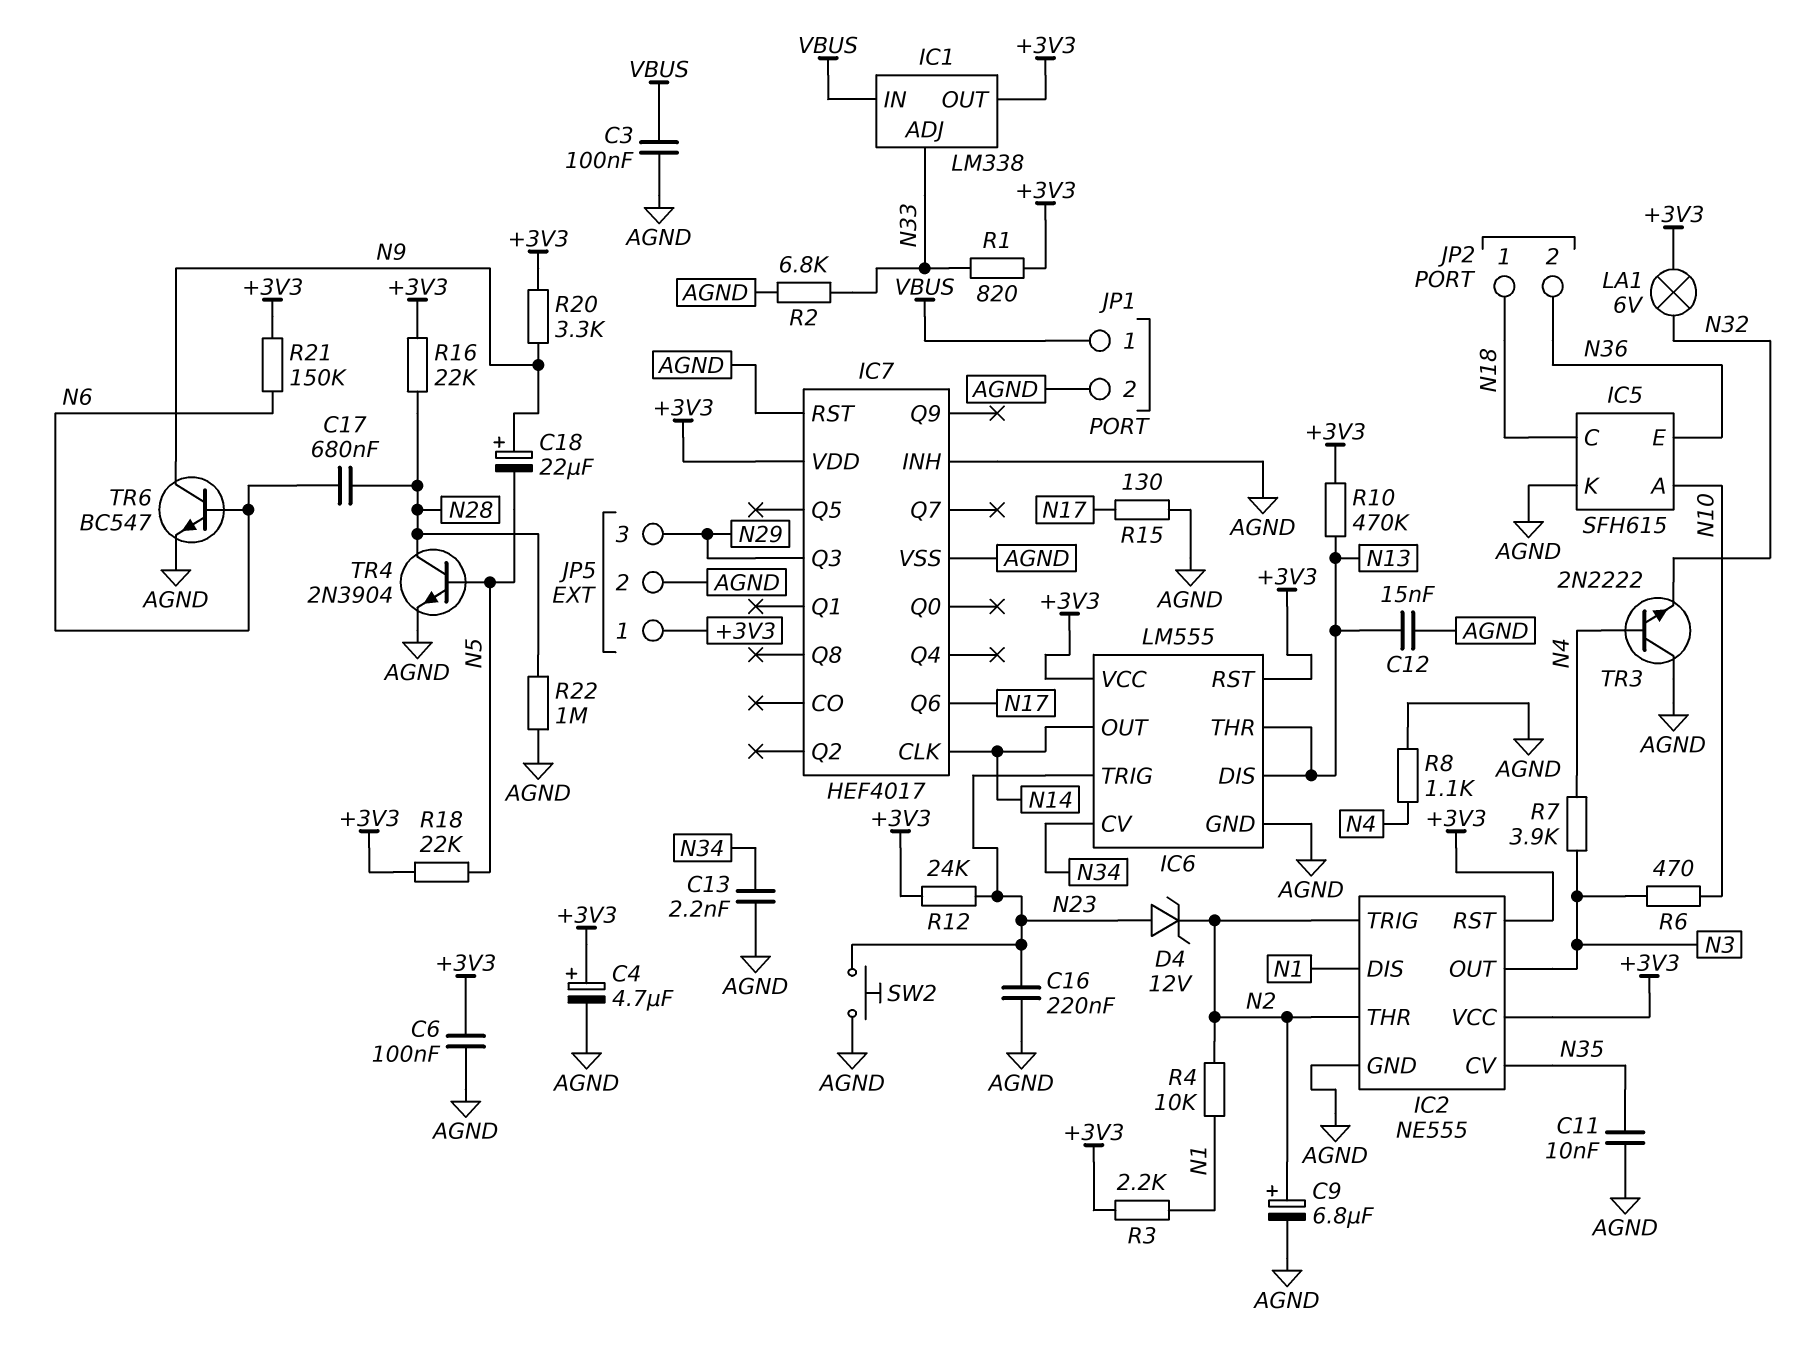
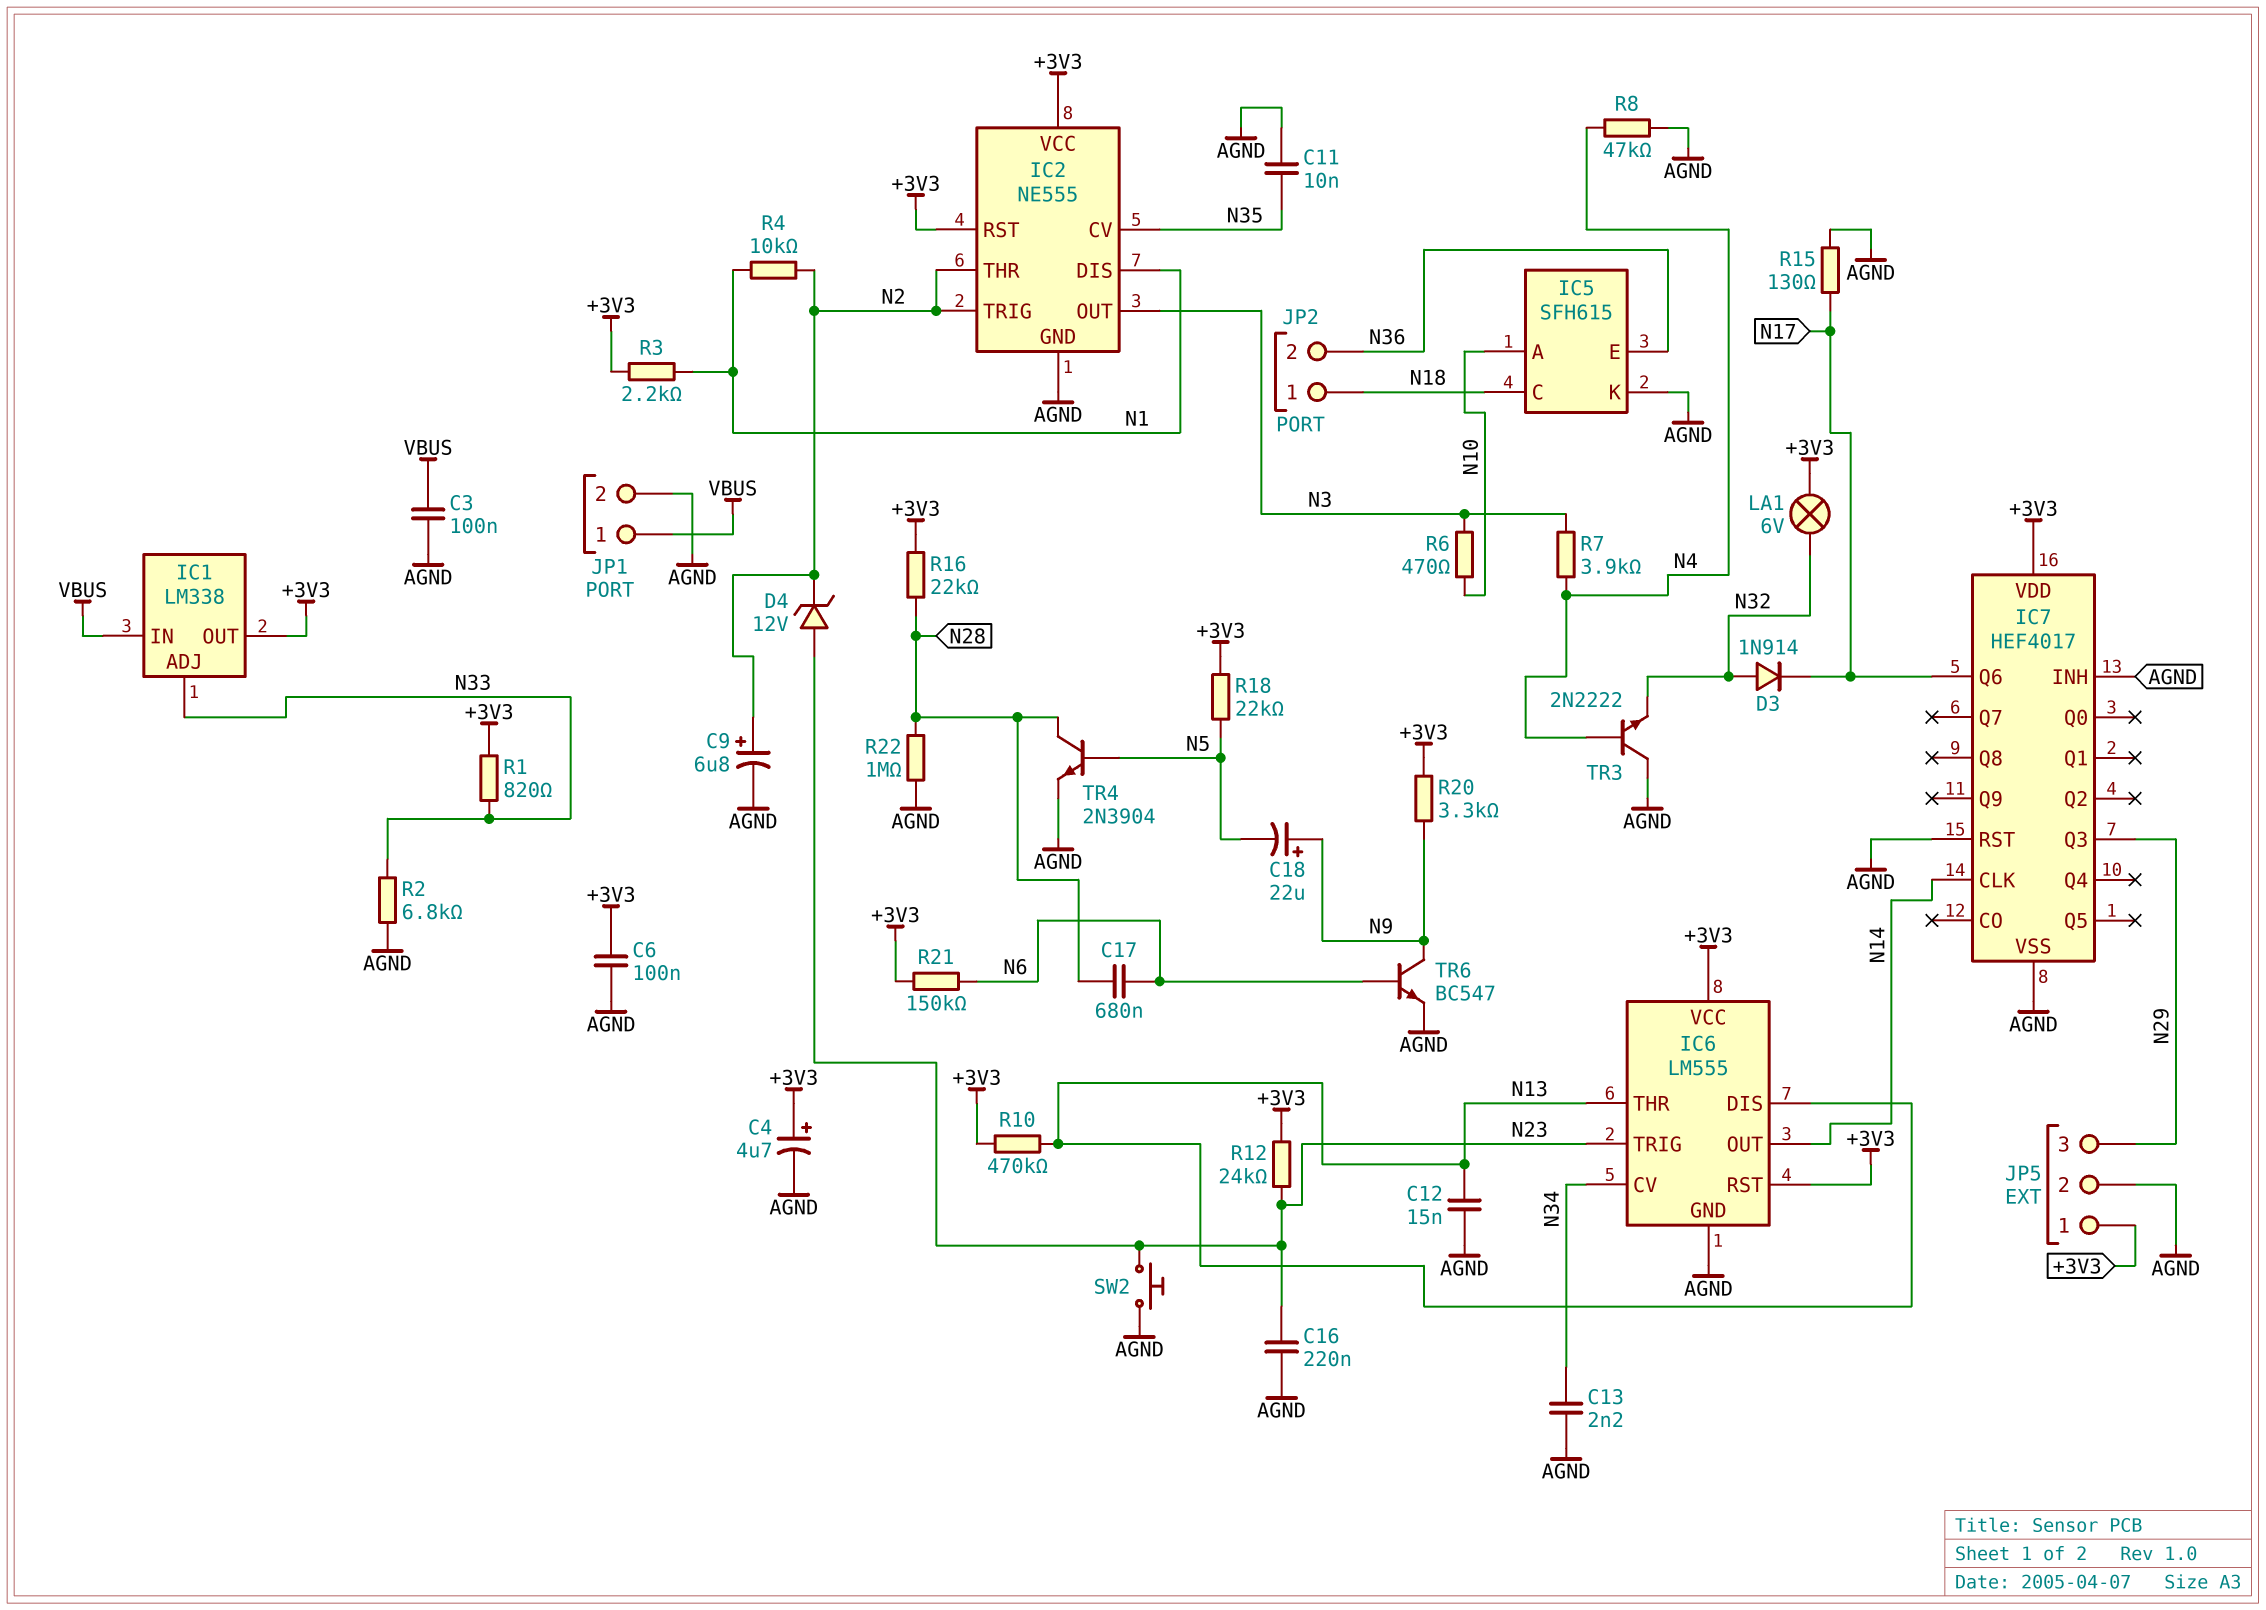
D3: none -> diode 1N914 (A N32, K N17)
R8: 1.1k (AGND, N4) -> 47k (AGND, N4)

